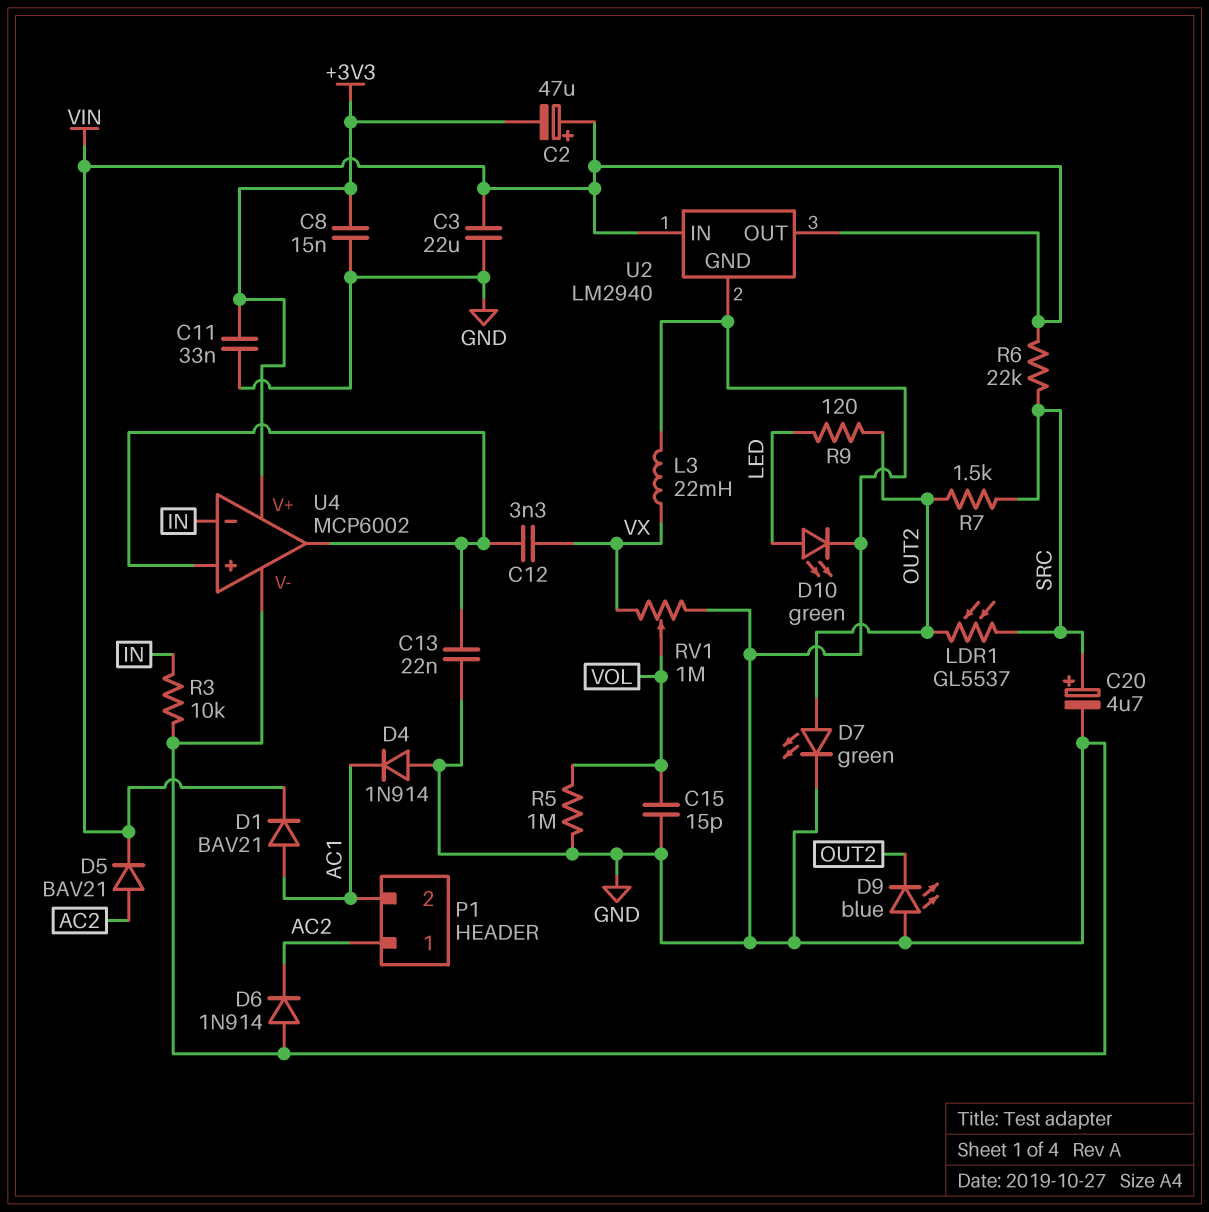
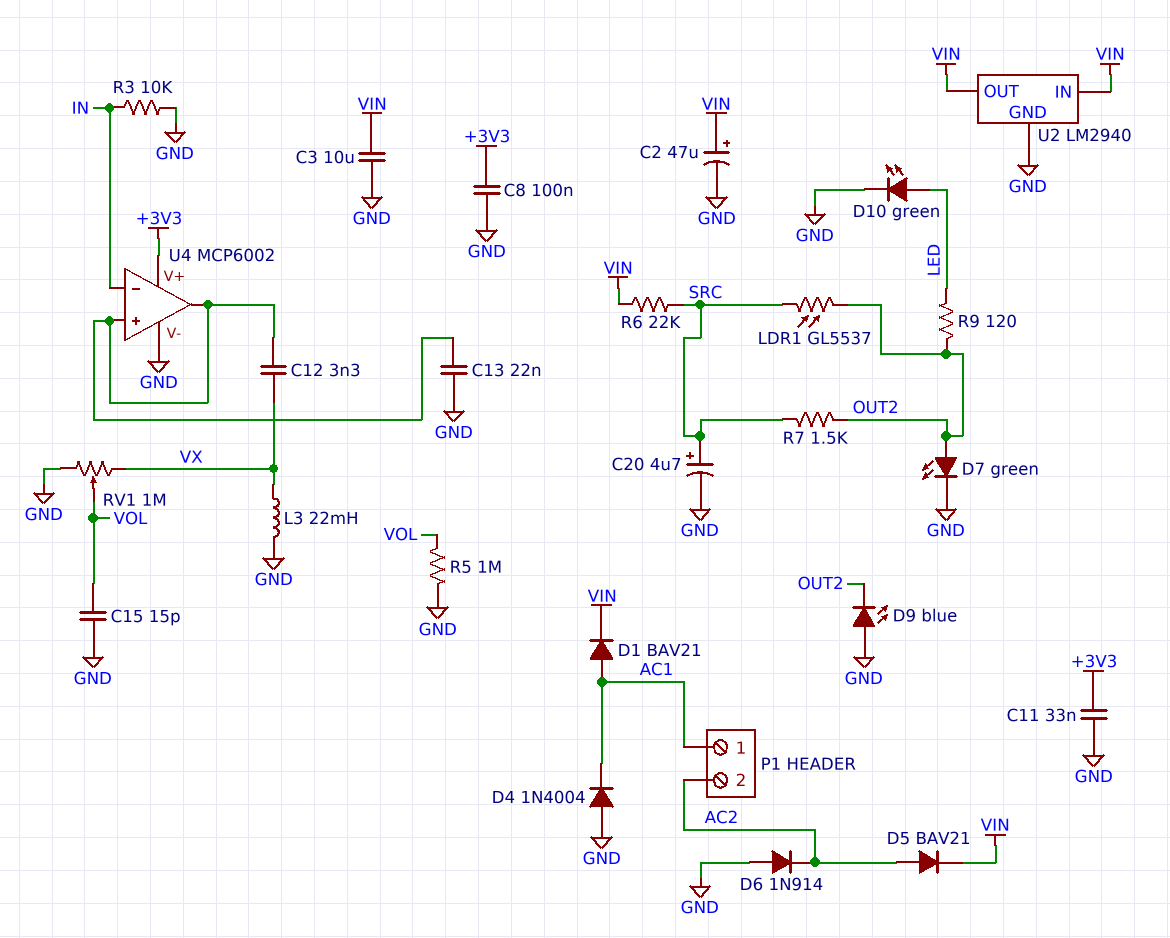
C2: 47uF (plus VIN, minus +3V3) -> 47uF (plus VIN, minus GND)
C3: 22uF (GND, VIN) -> 10uF (GND, VIN)
C8: 15nF (+3V3, GND) -> 100nF (+3V3, GND)
D4: diode 1N914 (A GND, K AC1) -> diode 1N4004 (A GND, K AC1)
P1 pin 1: AC2 -> AC1
P1 pin 2: AC1 -> AC2

